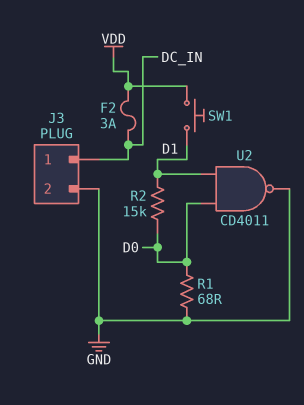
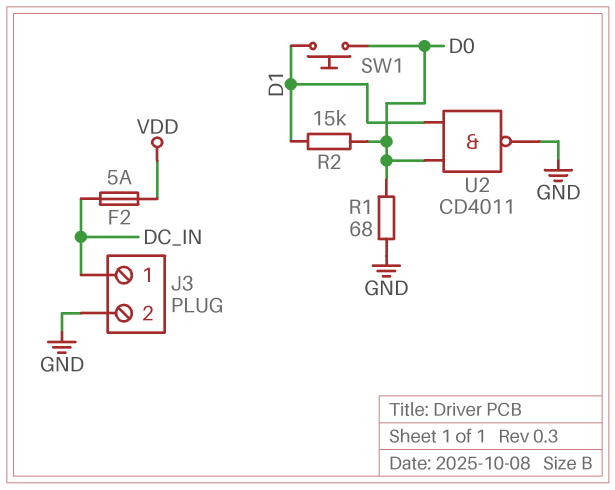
F2: 3A (DC_IN, VDD) -> 5A (DC_IN, VDD)
SW1: button (D1, VDD) -> button (D0, D1)

